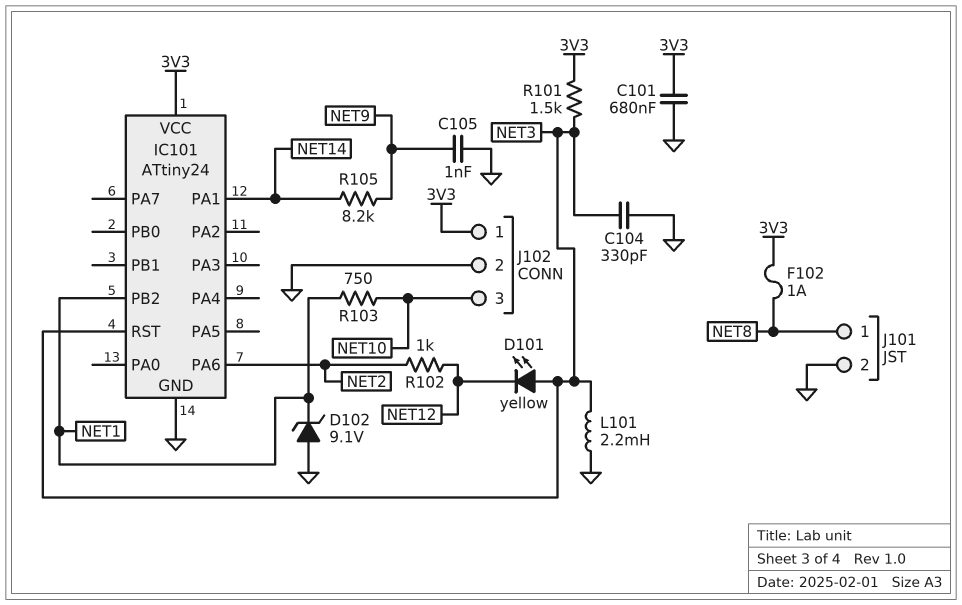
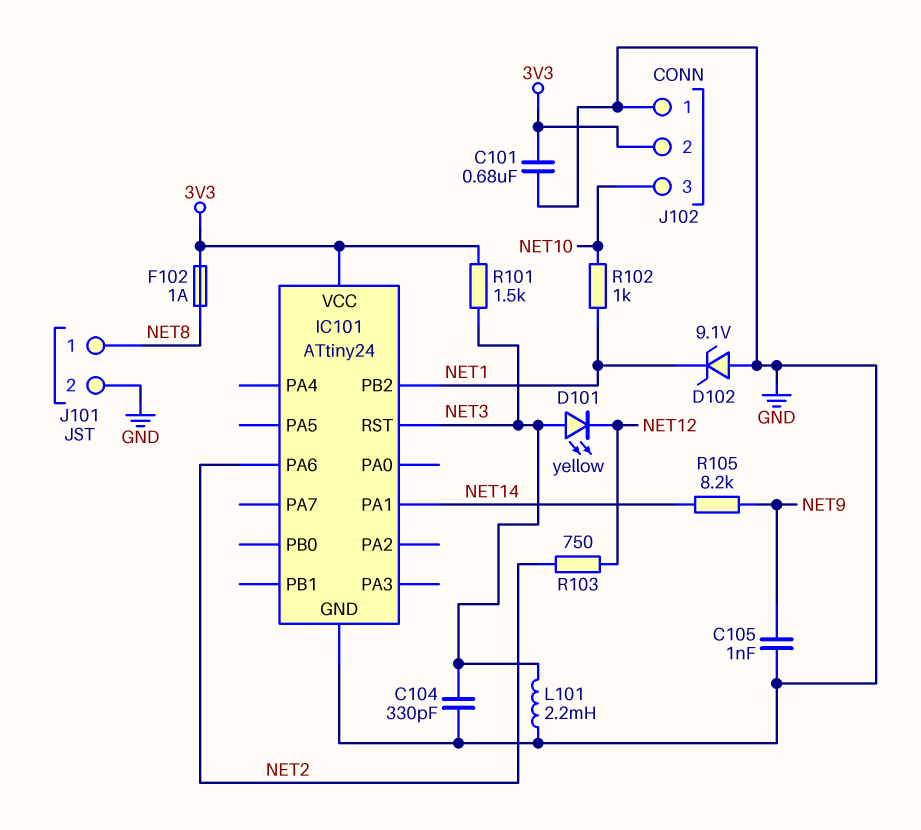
J102 pin 1: 3V3 -> GND
J102 pin 2: GND -> 3V3
R102: 1k (NET2, NET12) -> 1k (NET1, NET10)
R103: 750 (NET1, NET10) -> 750 (NET2, NET12)

